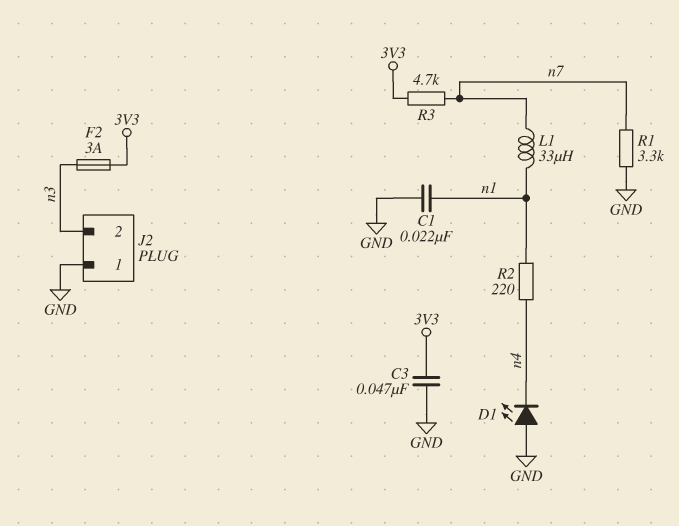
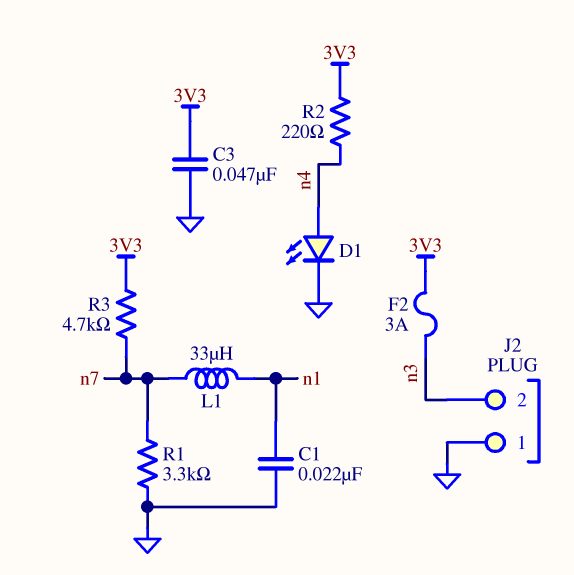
D1: LED (A GND, K n4) -> LED (A n4, K GND)
R2: 220 (n1, n4) -> 220 (3V3, n4)

